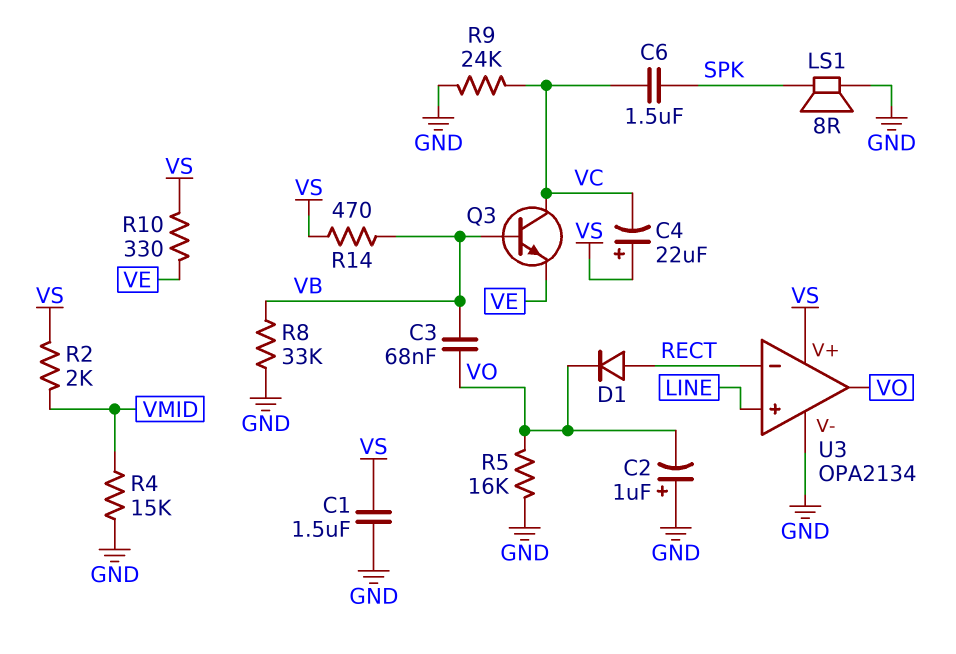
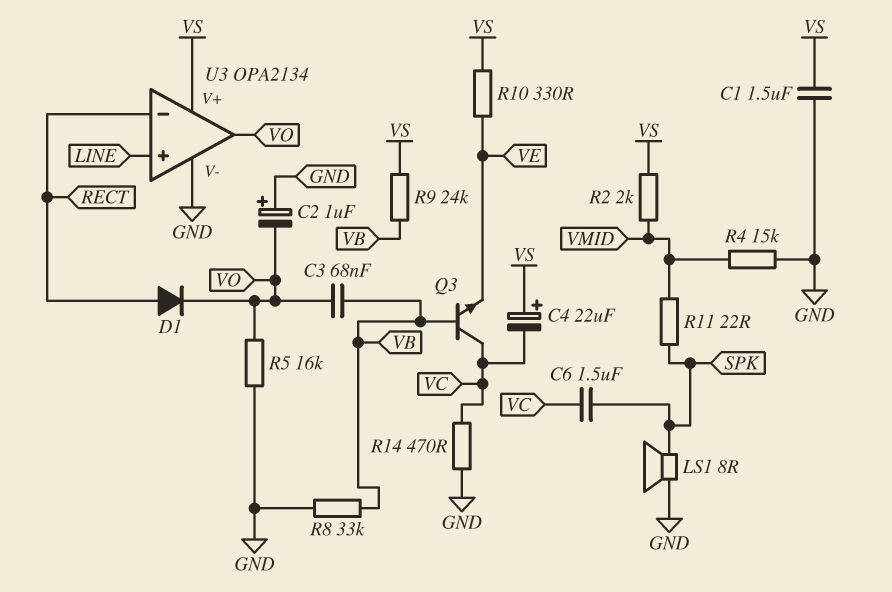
R9: 24k (GND, VC) -> 24k (VB, VS)
R11: none -> 22 (SPK, VMID)
R14: 470 (VB, VS) -> 470 (GND, VC)

